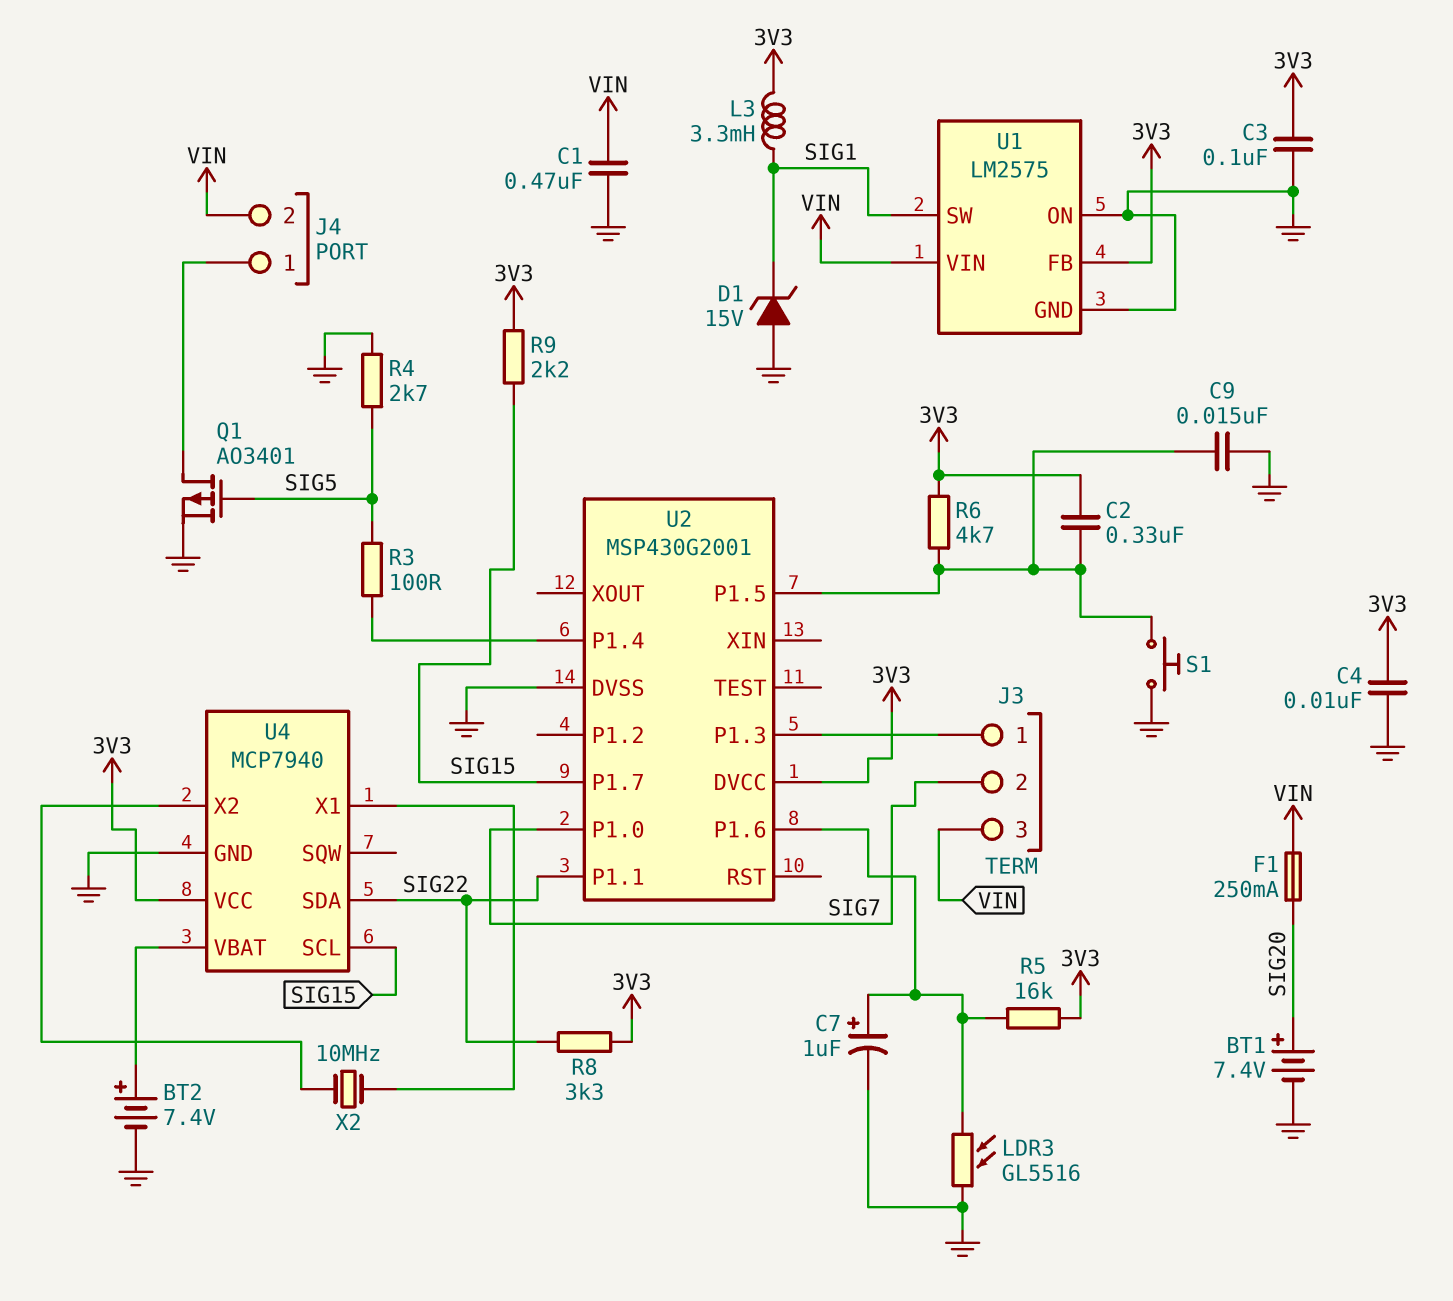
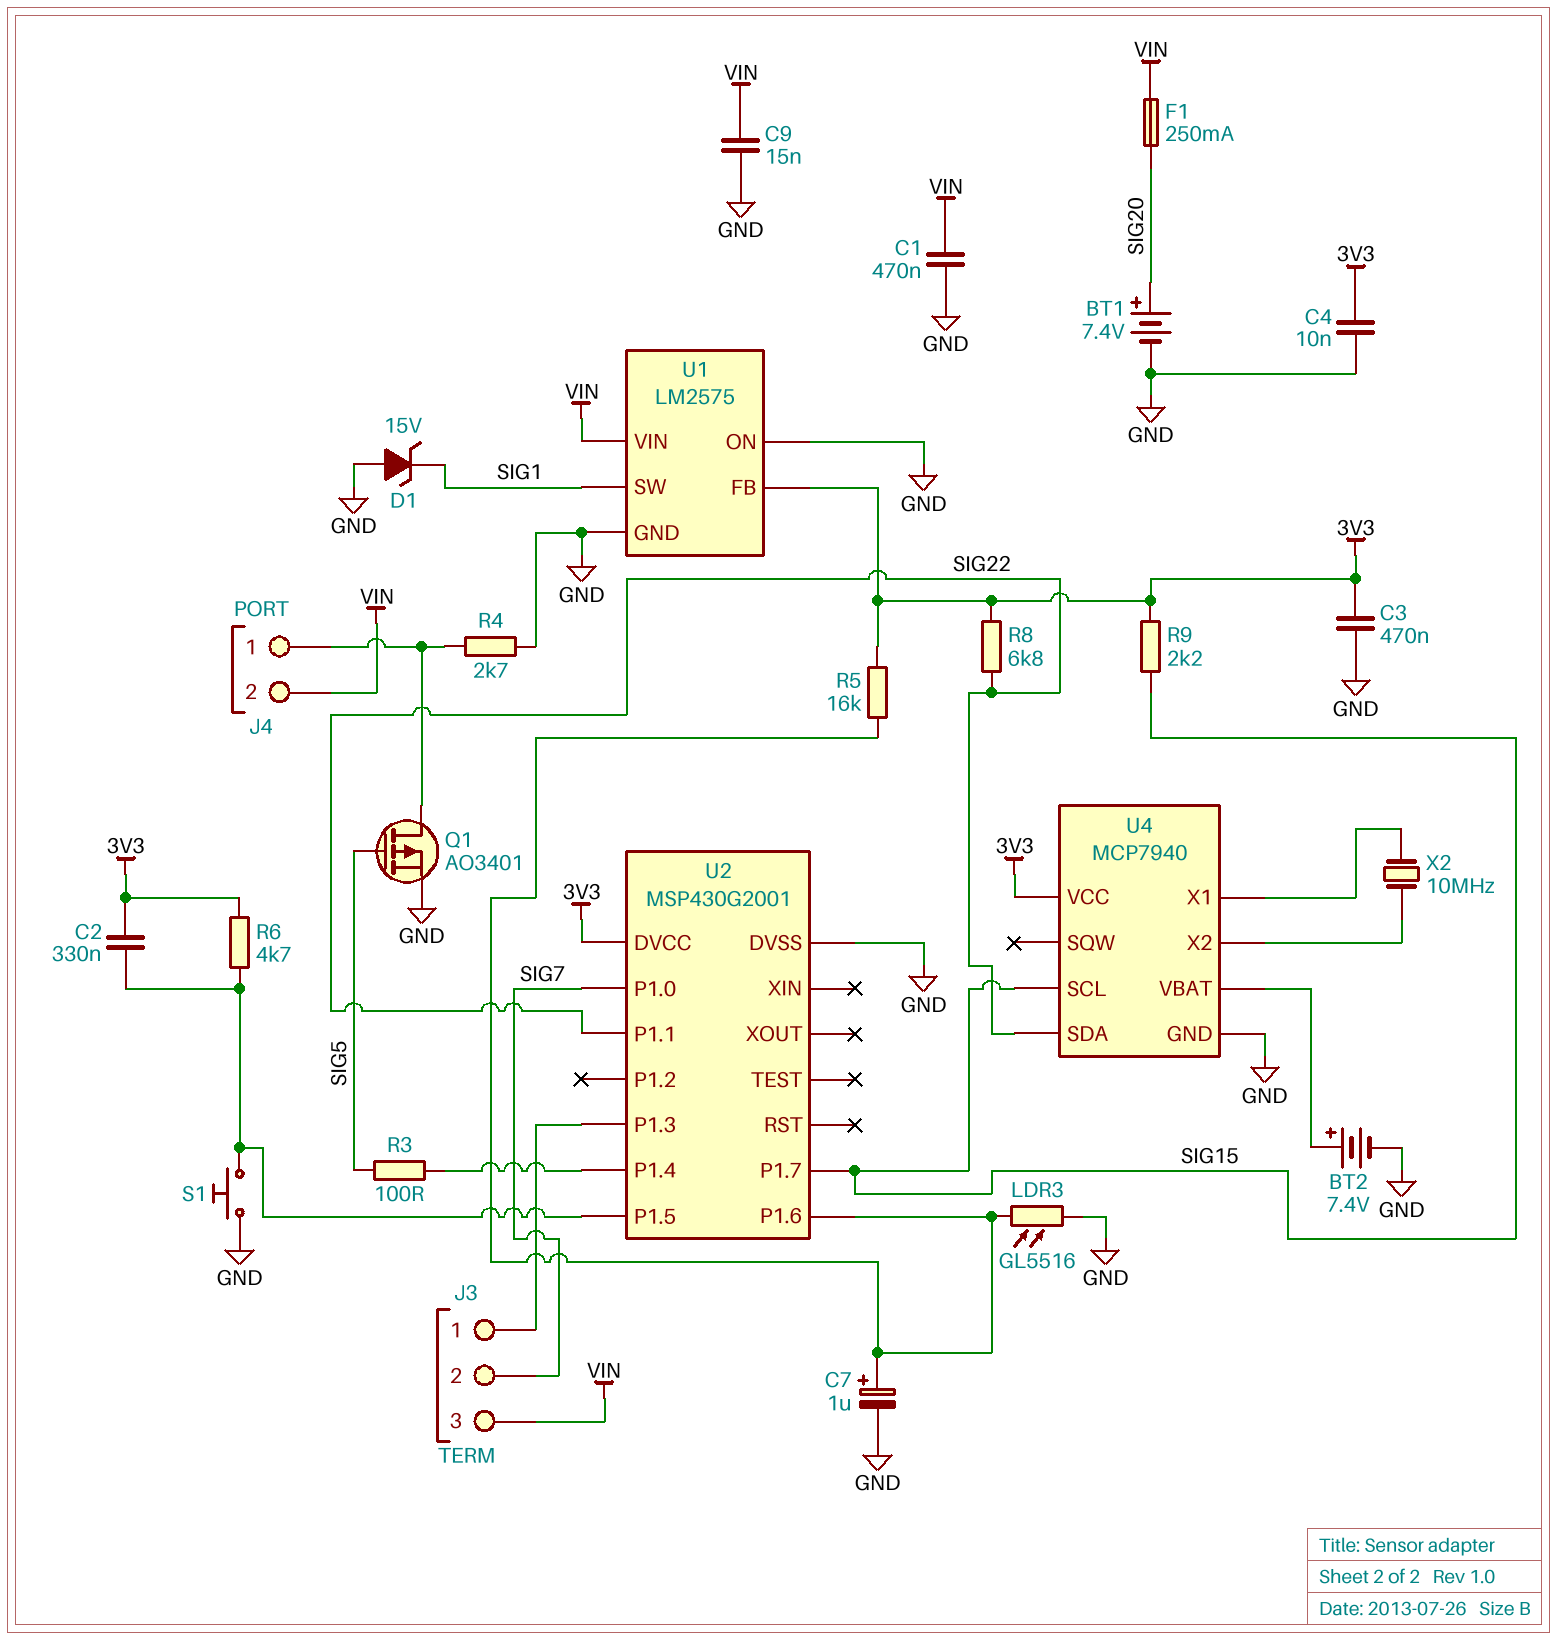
C3: 100nF (3V3, GND) -> 470nF (3V3, GND)
C9: 15nF (GND, U2/P1.5) -> 15nF (GND, VIN)
L3: 3.3mH (3V3, SIG1) -> none
R4: 2.7k (GND, SIG5) -> 2.7k (GND, J4/1)
R8: 3.3k (3V3, SIG22) -> 6.8k (3V3, SIG22)

